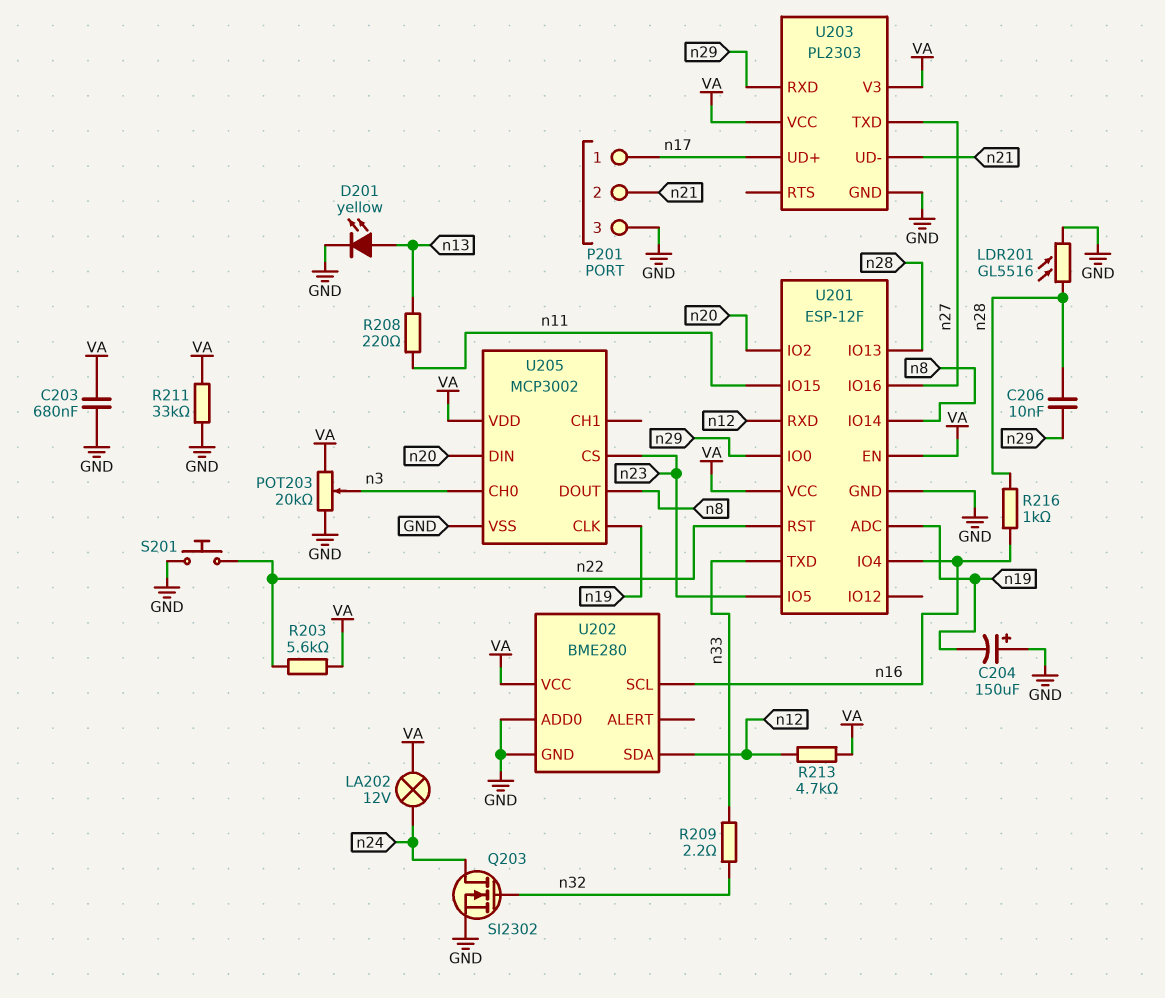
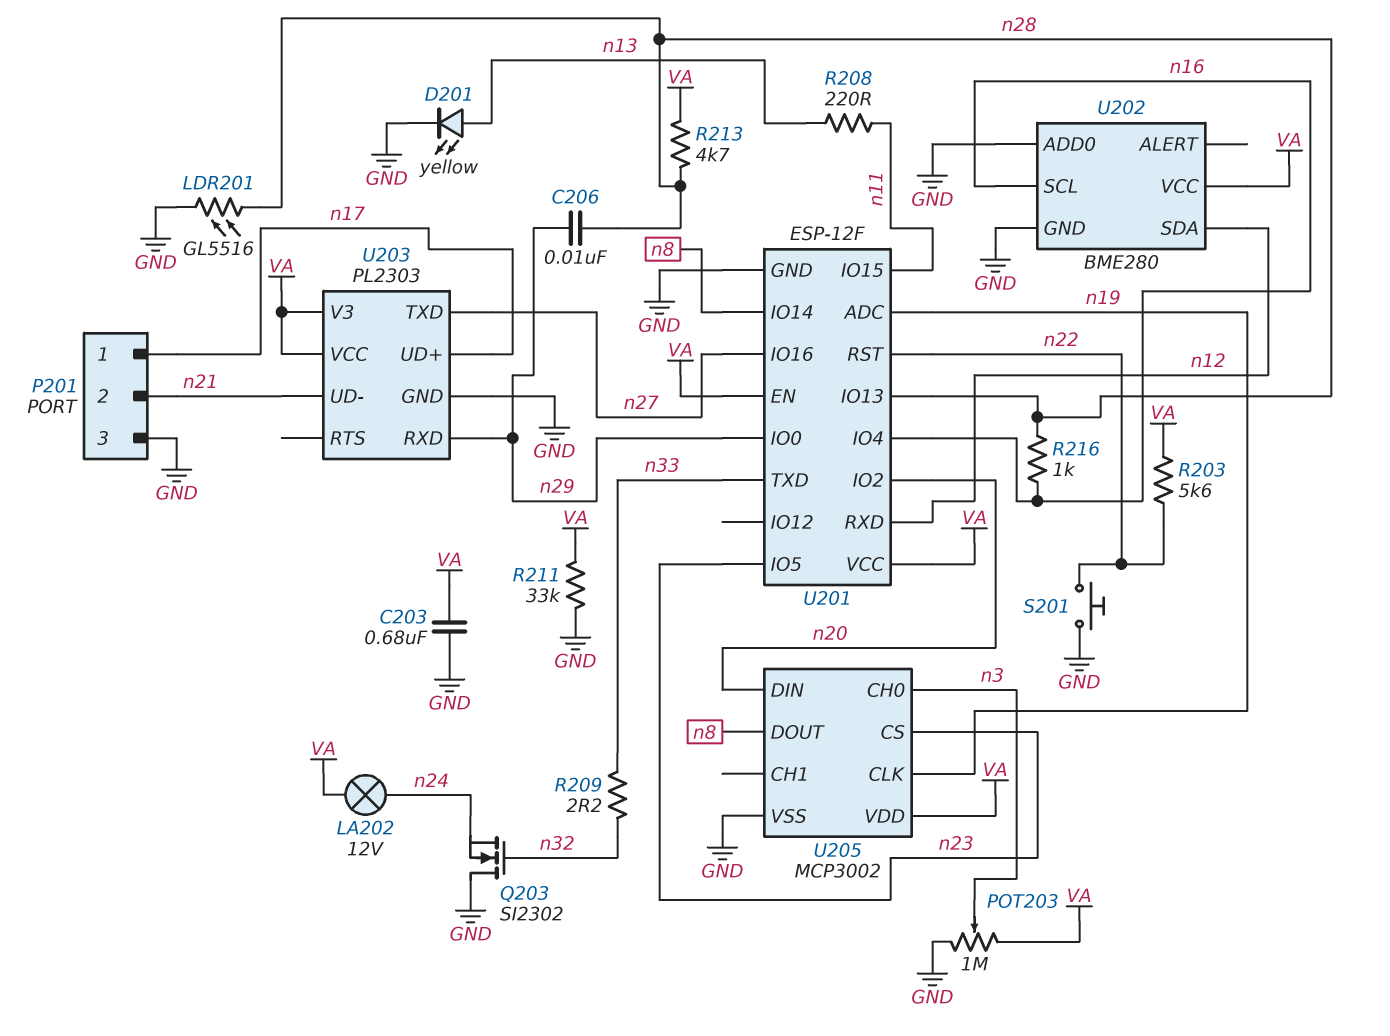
C204: 150uF (plus GND, minus n19) -> none
POT203: 20k (GND, VA, wiper n3) -> 1M (GND, VA, wiper n3)
Q203: NMOS SI2302 (G n32, D n24, S GND) -> NMOS SI2302 (G n32, D GND, S n24)
R213: 4.7k (VA, n12) -> 4.7k (VA, n28)

